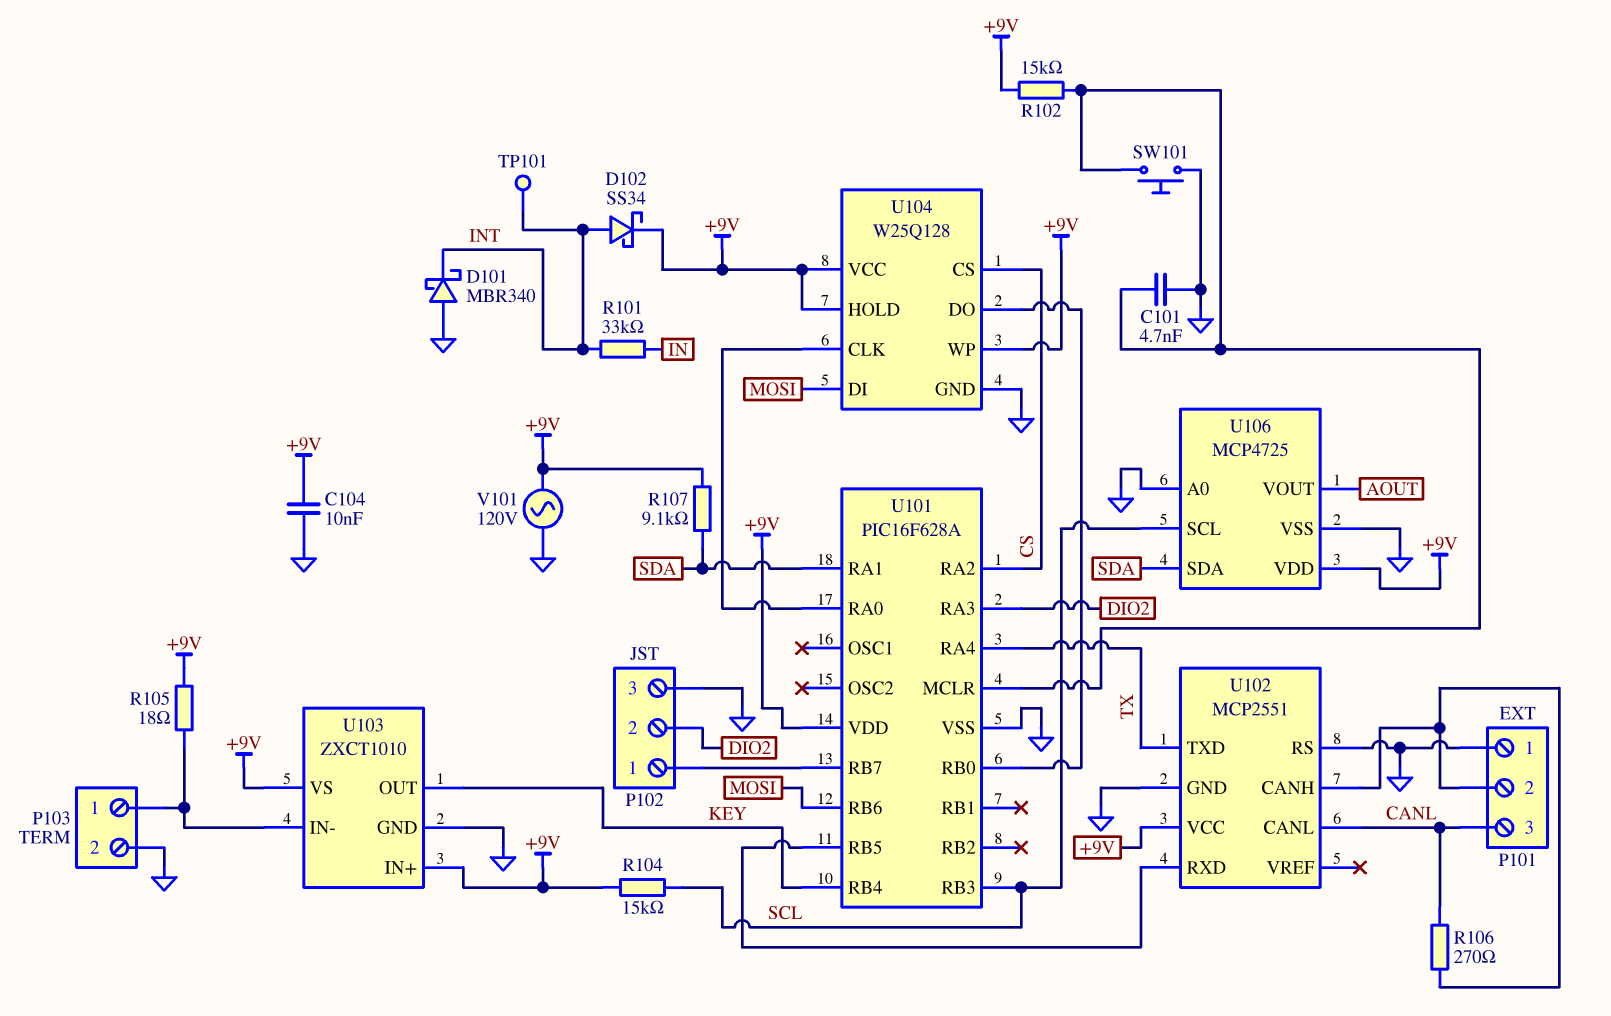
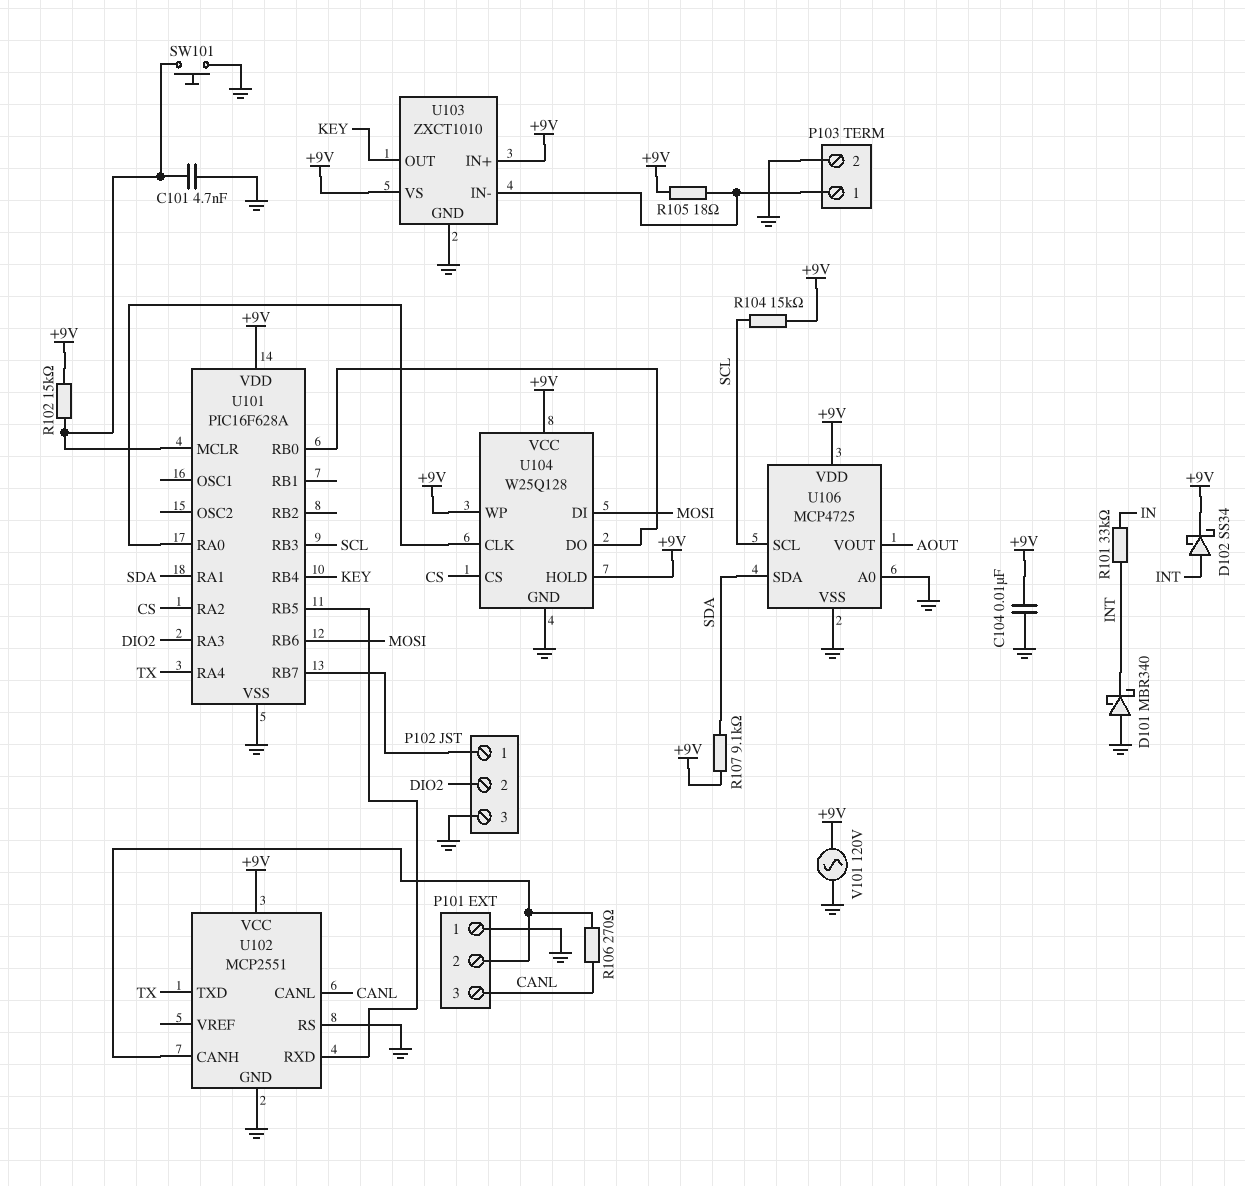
TP101: test point (INT) -> none

